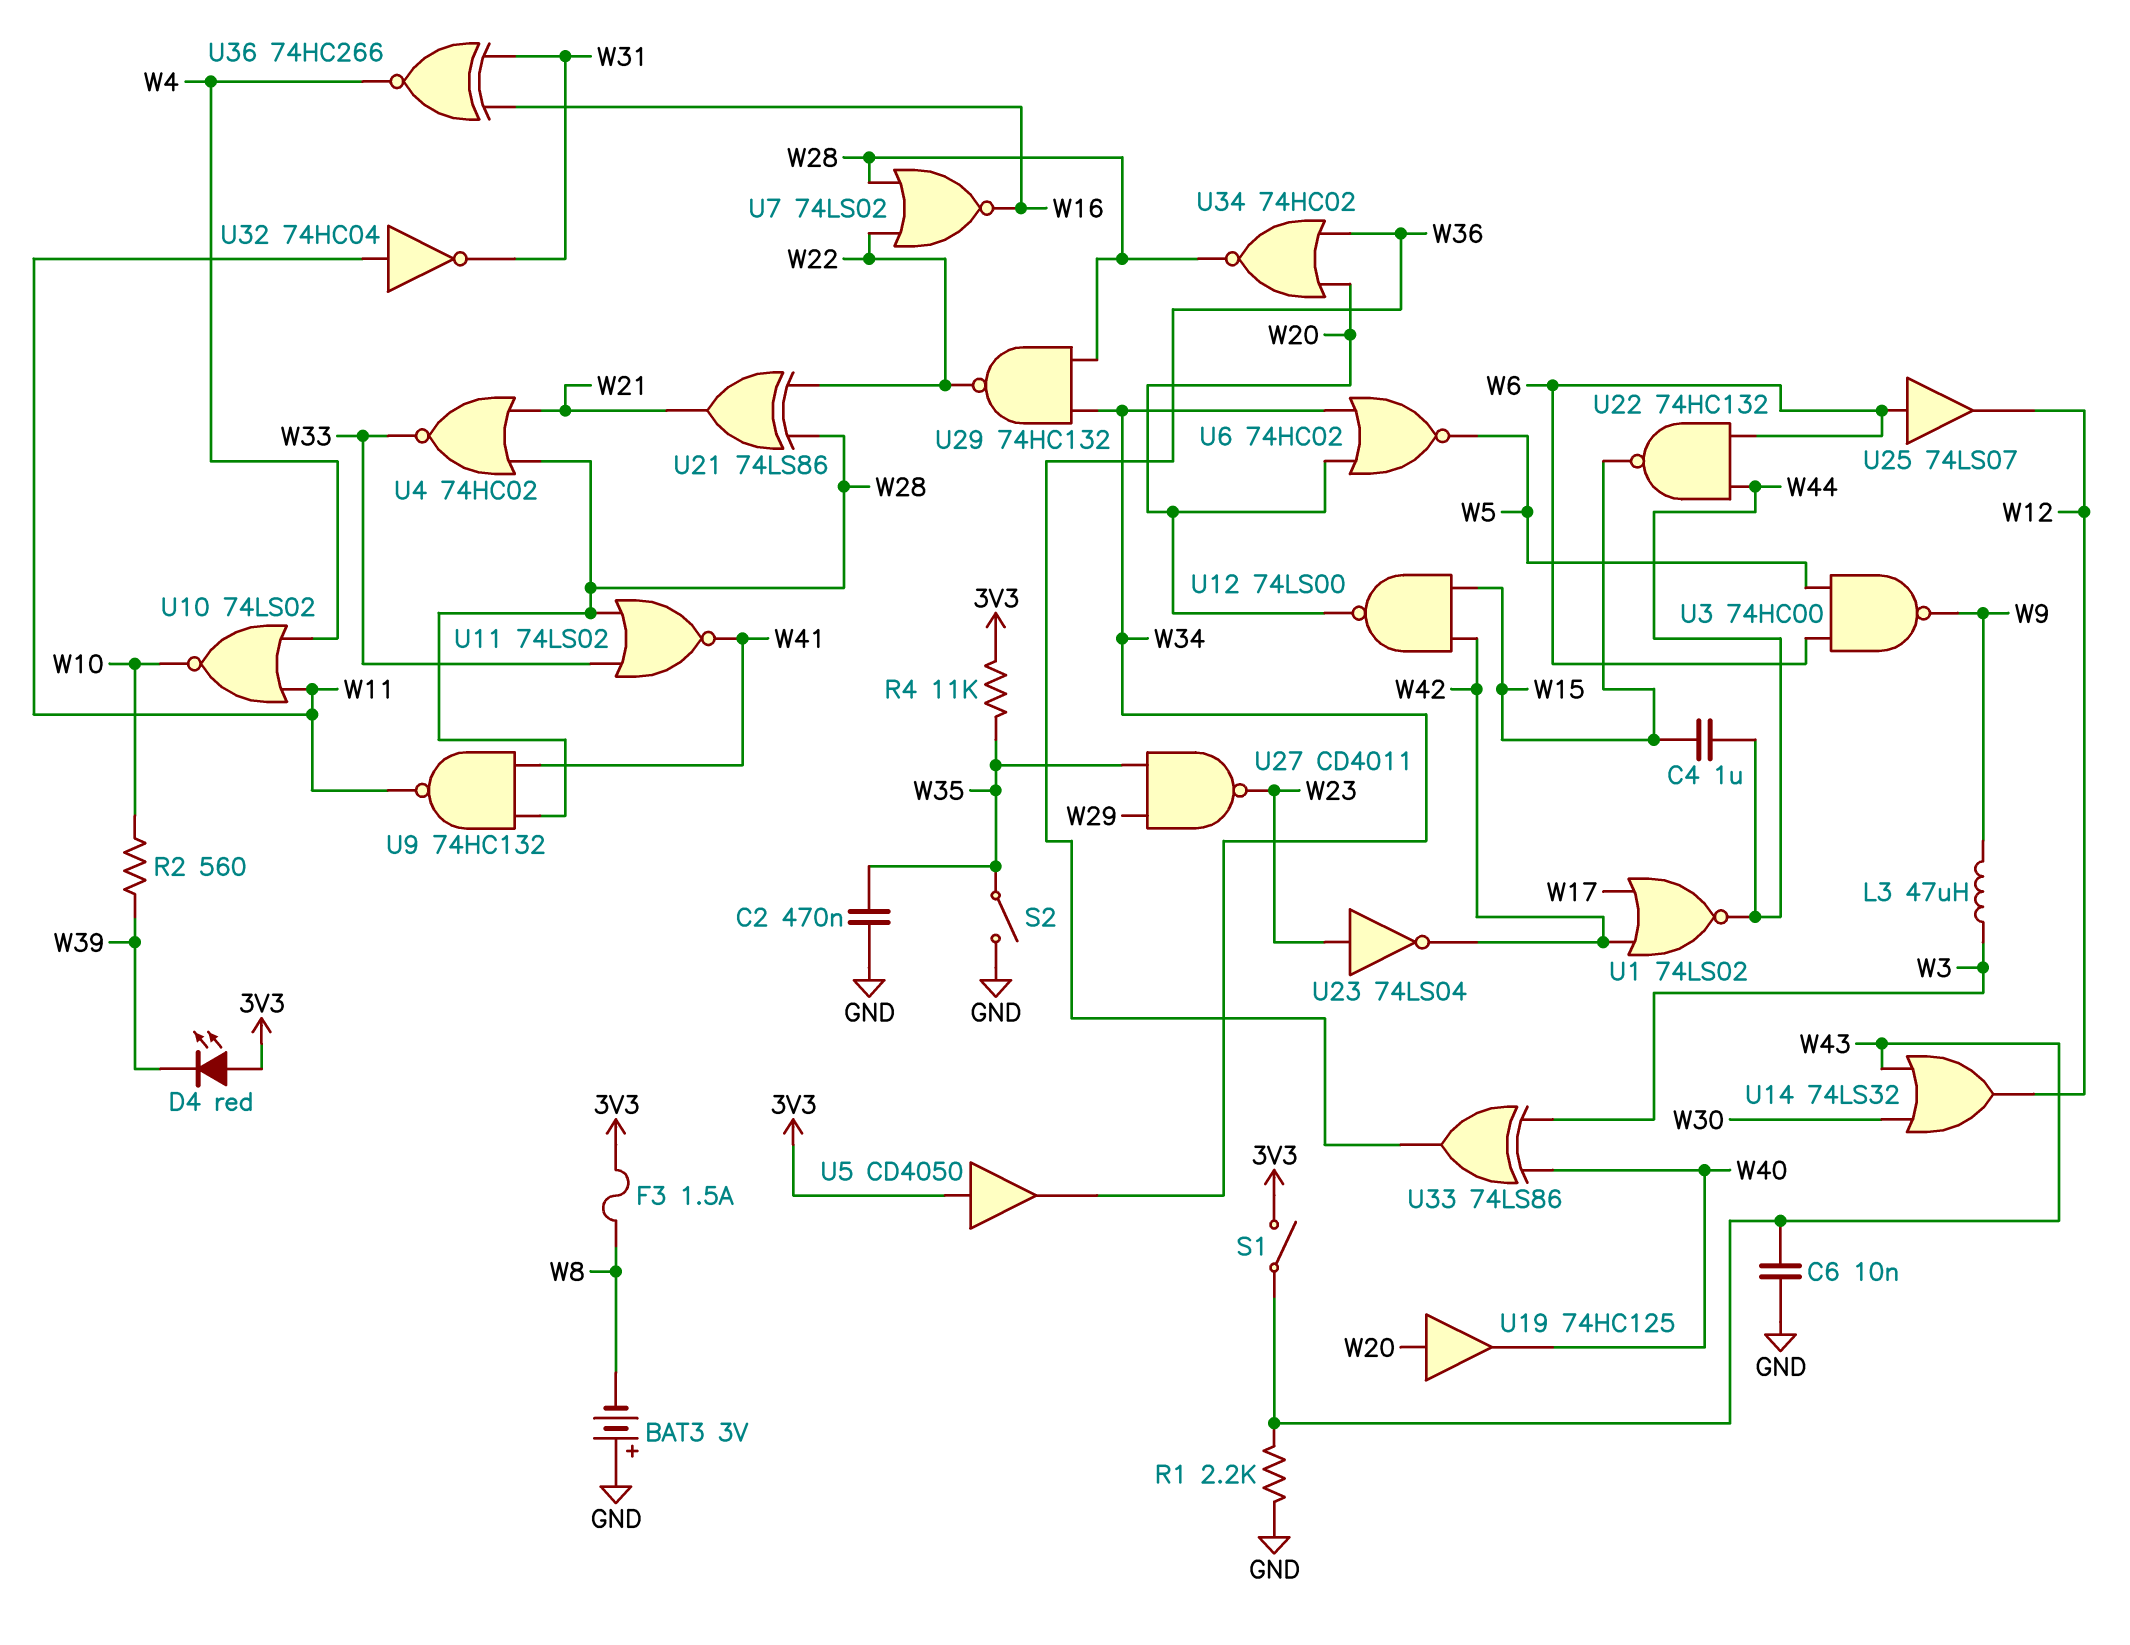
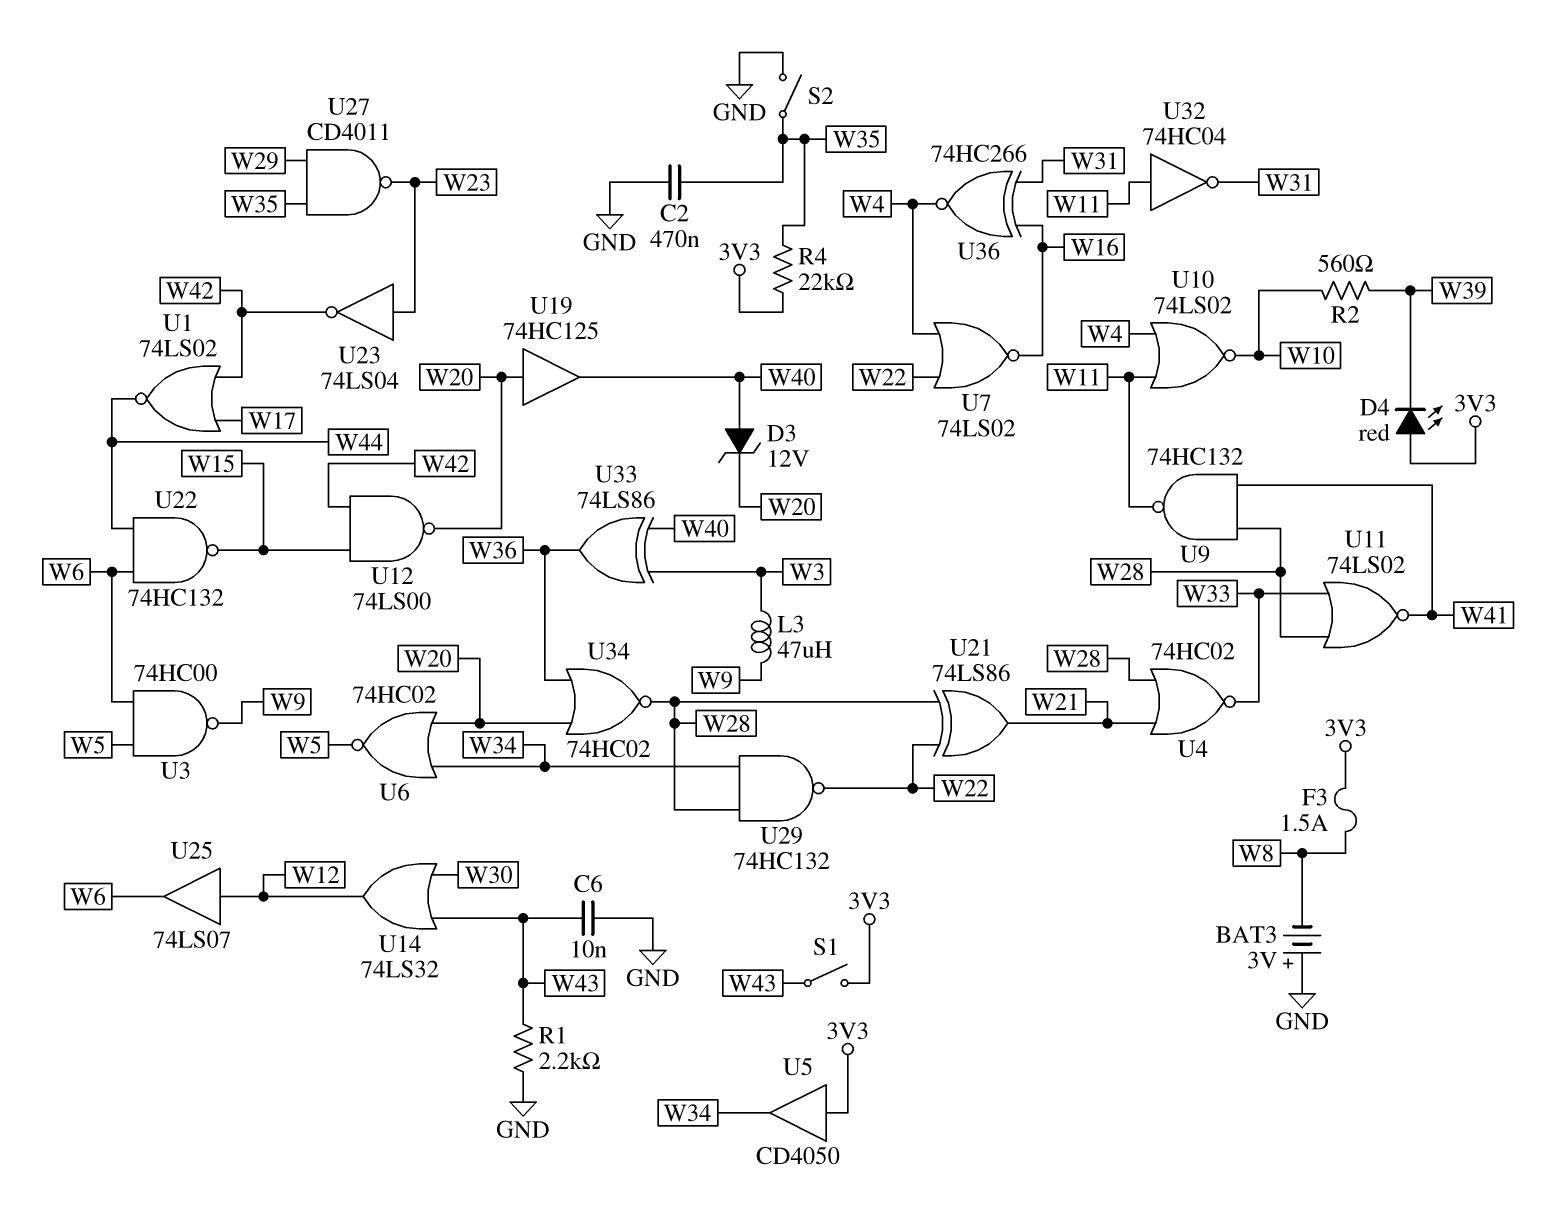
C4: 1uF (W15, W44) -> none
D3: none -> zener 12V (A W40, K W20)
R4: 11k (3V3, W35) -> 22k (3V3, W35)
U7: NOR 74LS02 (in W22, in W28, out W16) -> NOR 74LS02 (in W4, in W22, out W16)
U25: buffer 74LS07 (in W6, out W12) -> buffer 74LS07 (in W12, out W6)

